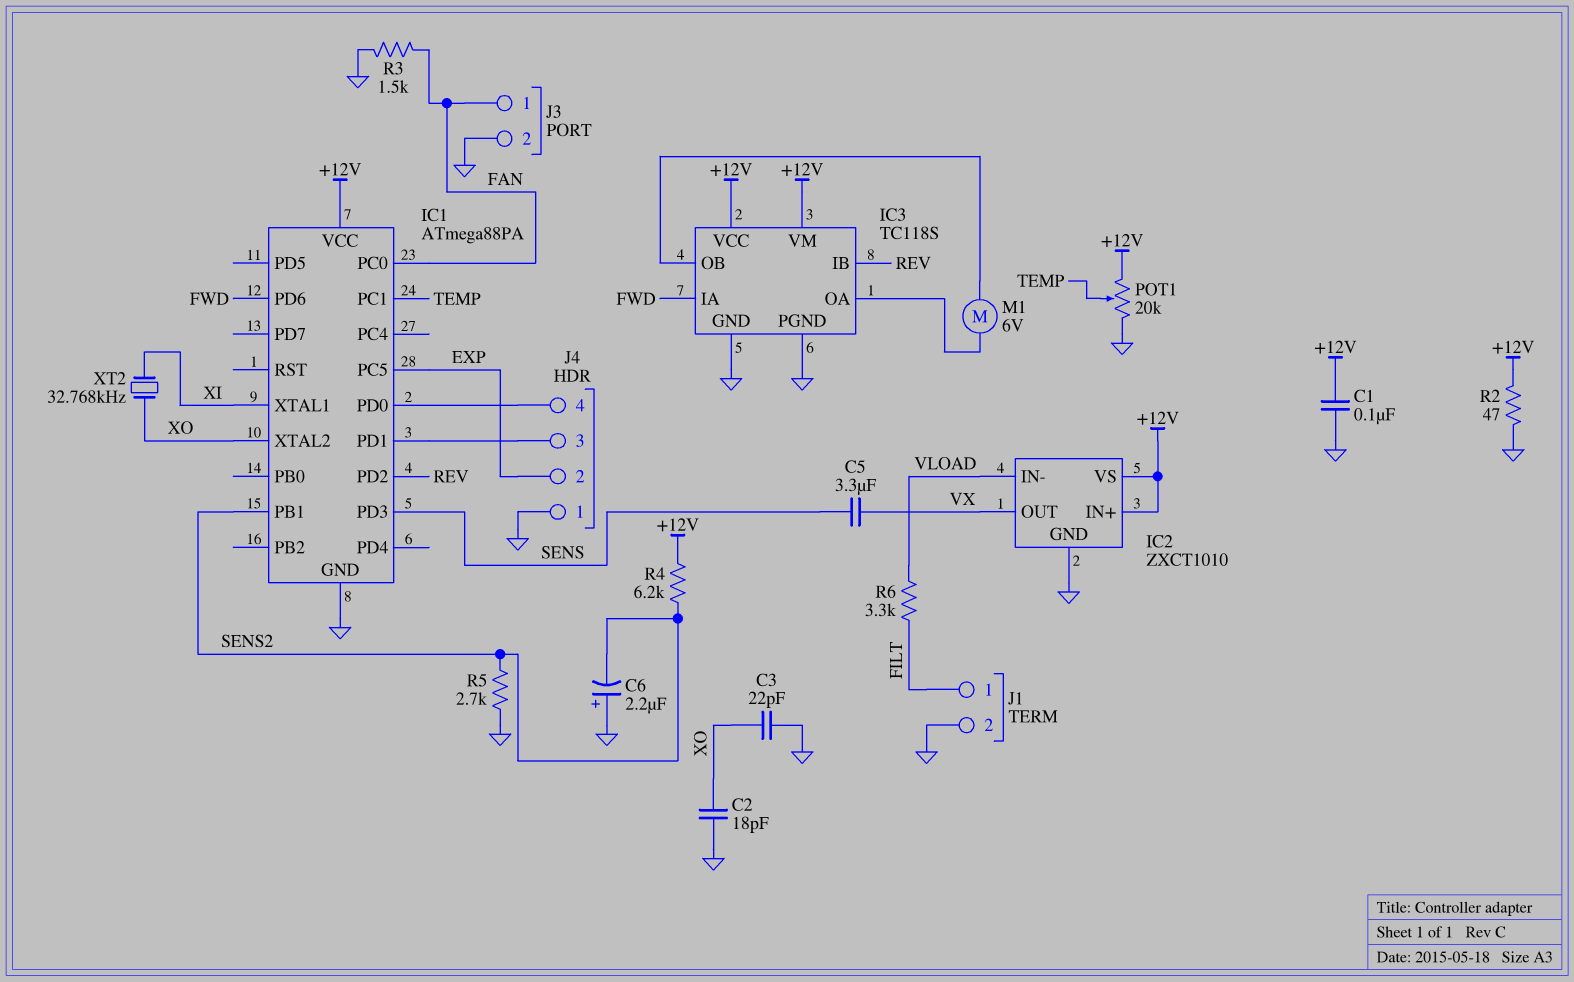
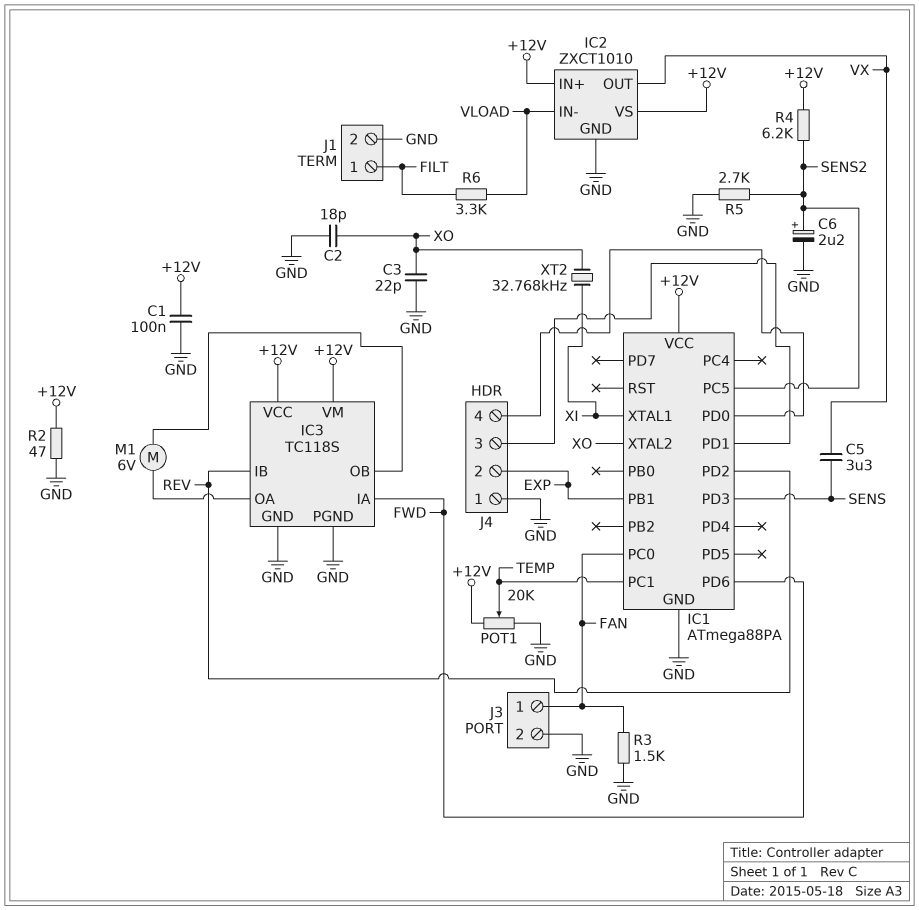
C6: 2.2uF (plus GND, minus SENS2) -> 2.2uF (plus SENS2, minus GND)
IC1 pin PB1: SENS2 -> EXP
IC1 pin PC5: EXP -> SENS2

